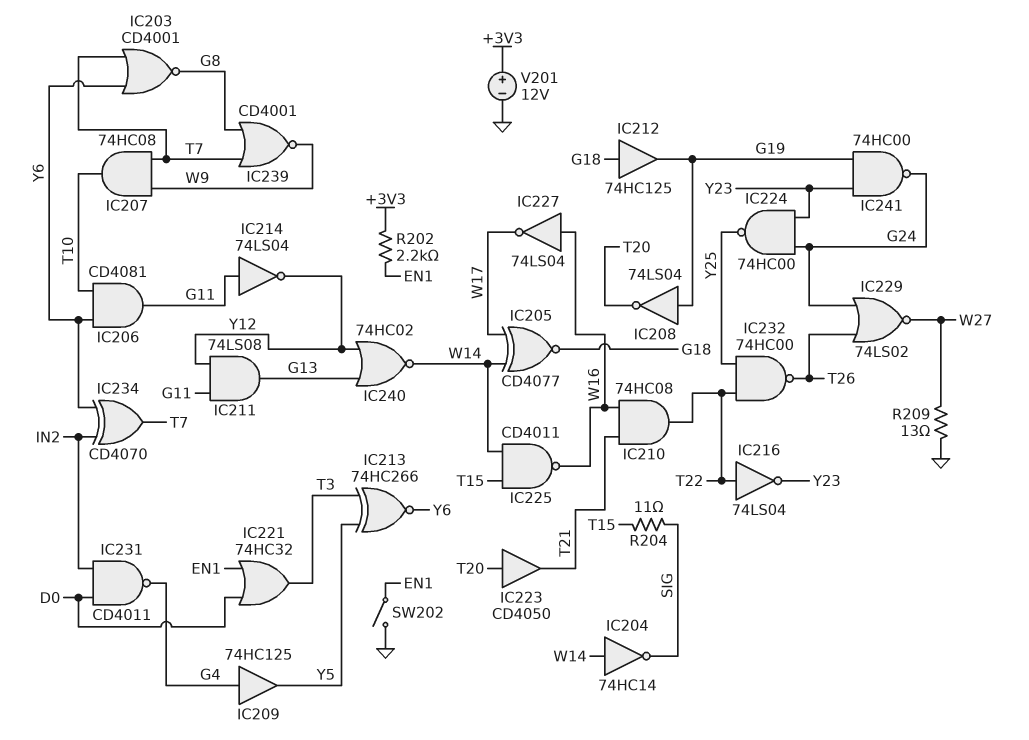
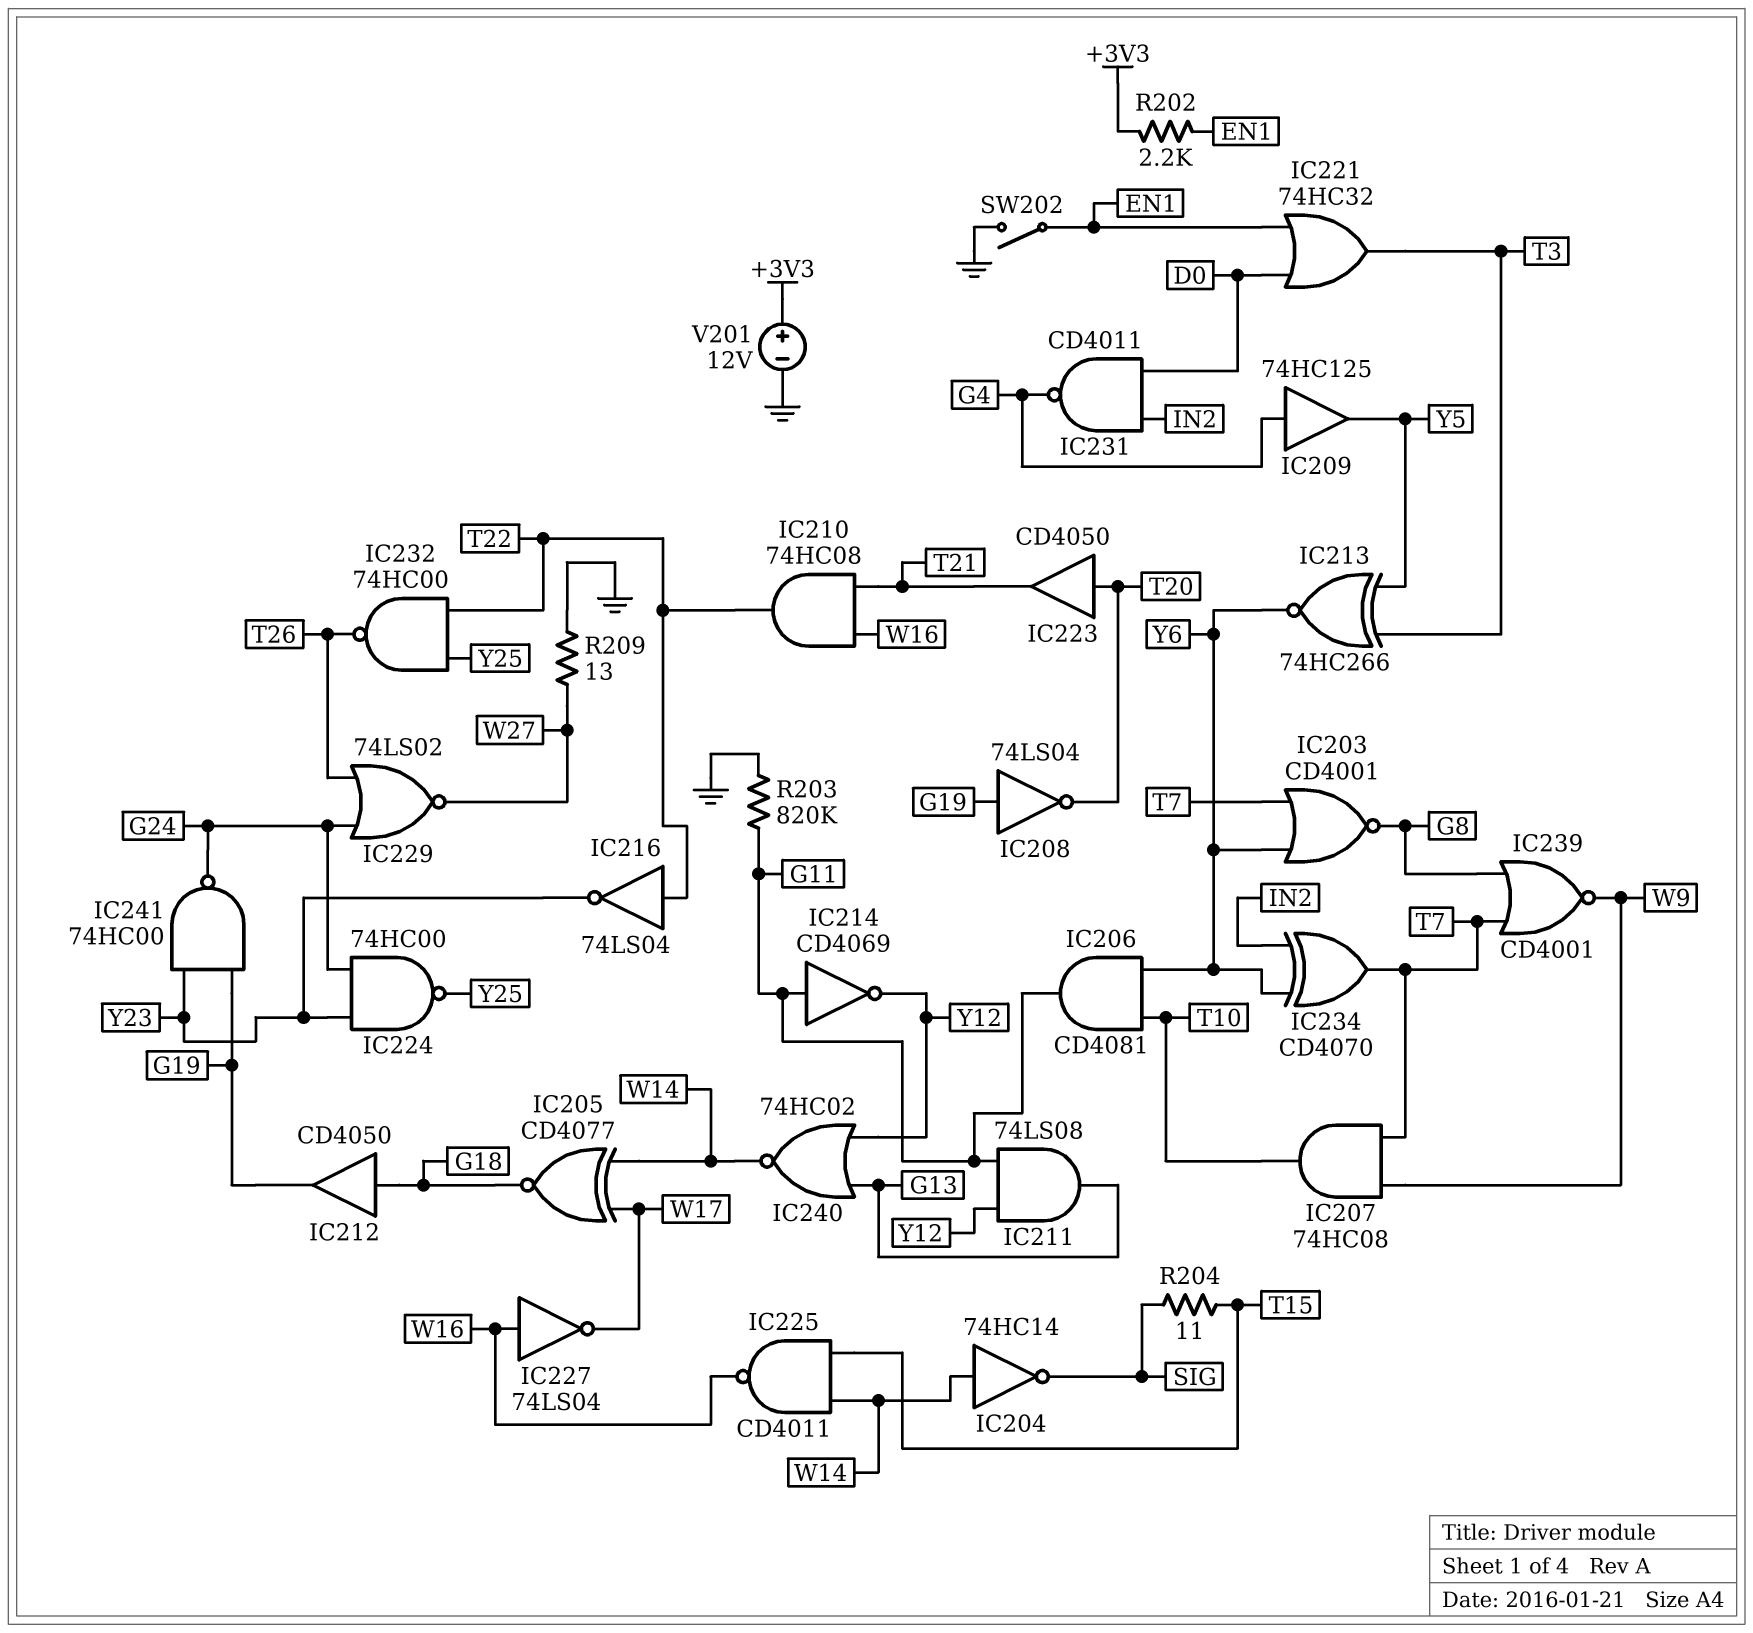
IC212: buffer 74HC125 (in G18, out G19) -> buffer CD4050 (in G18, out G19)
IC214: NOT 74LS04 (in G11, out Y12) -> NOT CD4069 (in G11, out Y12)
R203: none -> 820k (G11, GND)

